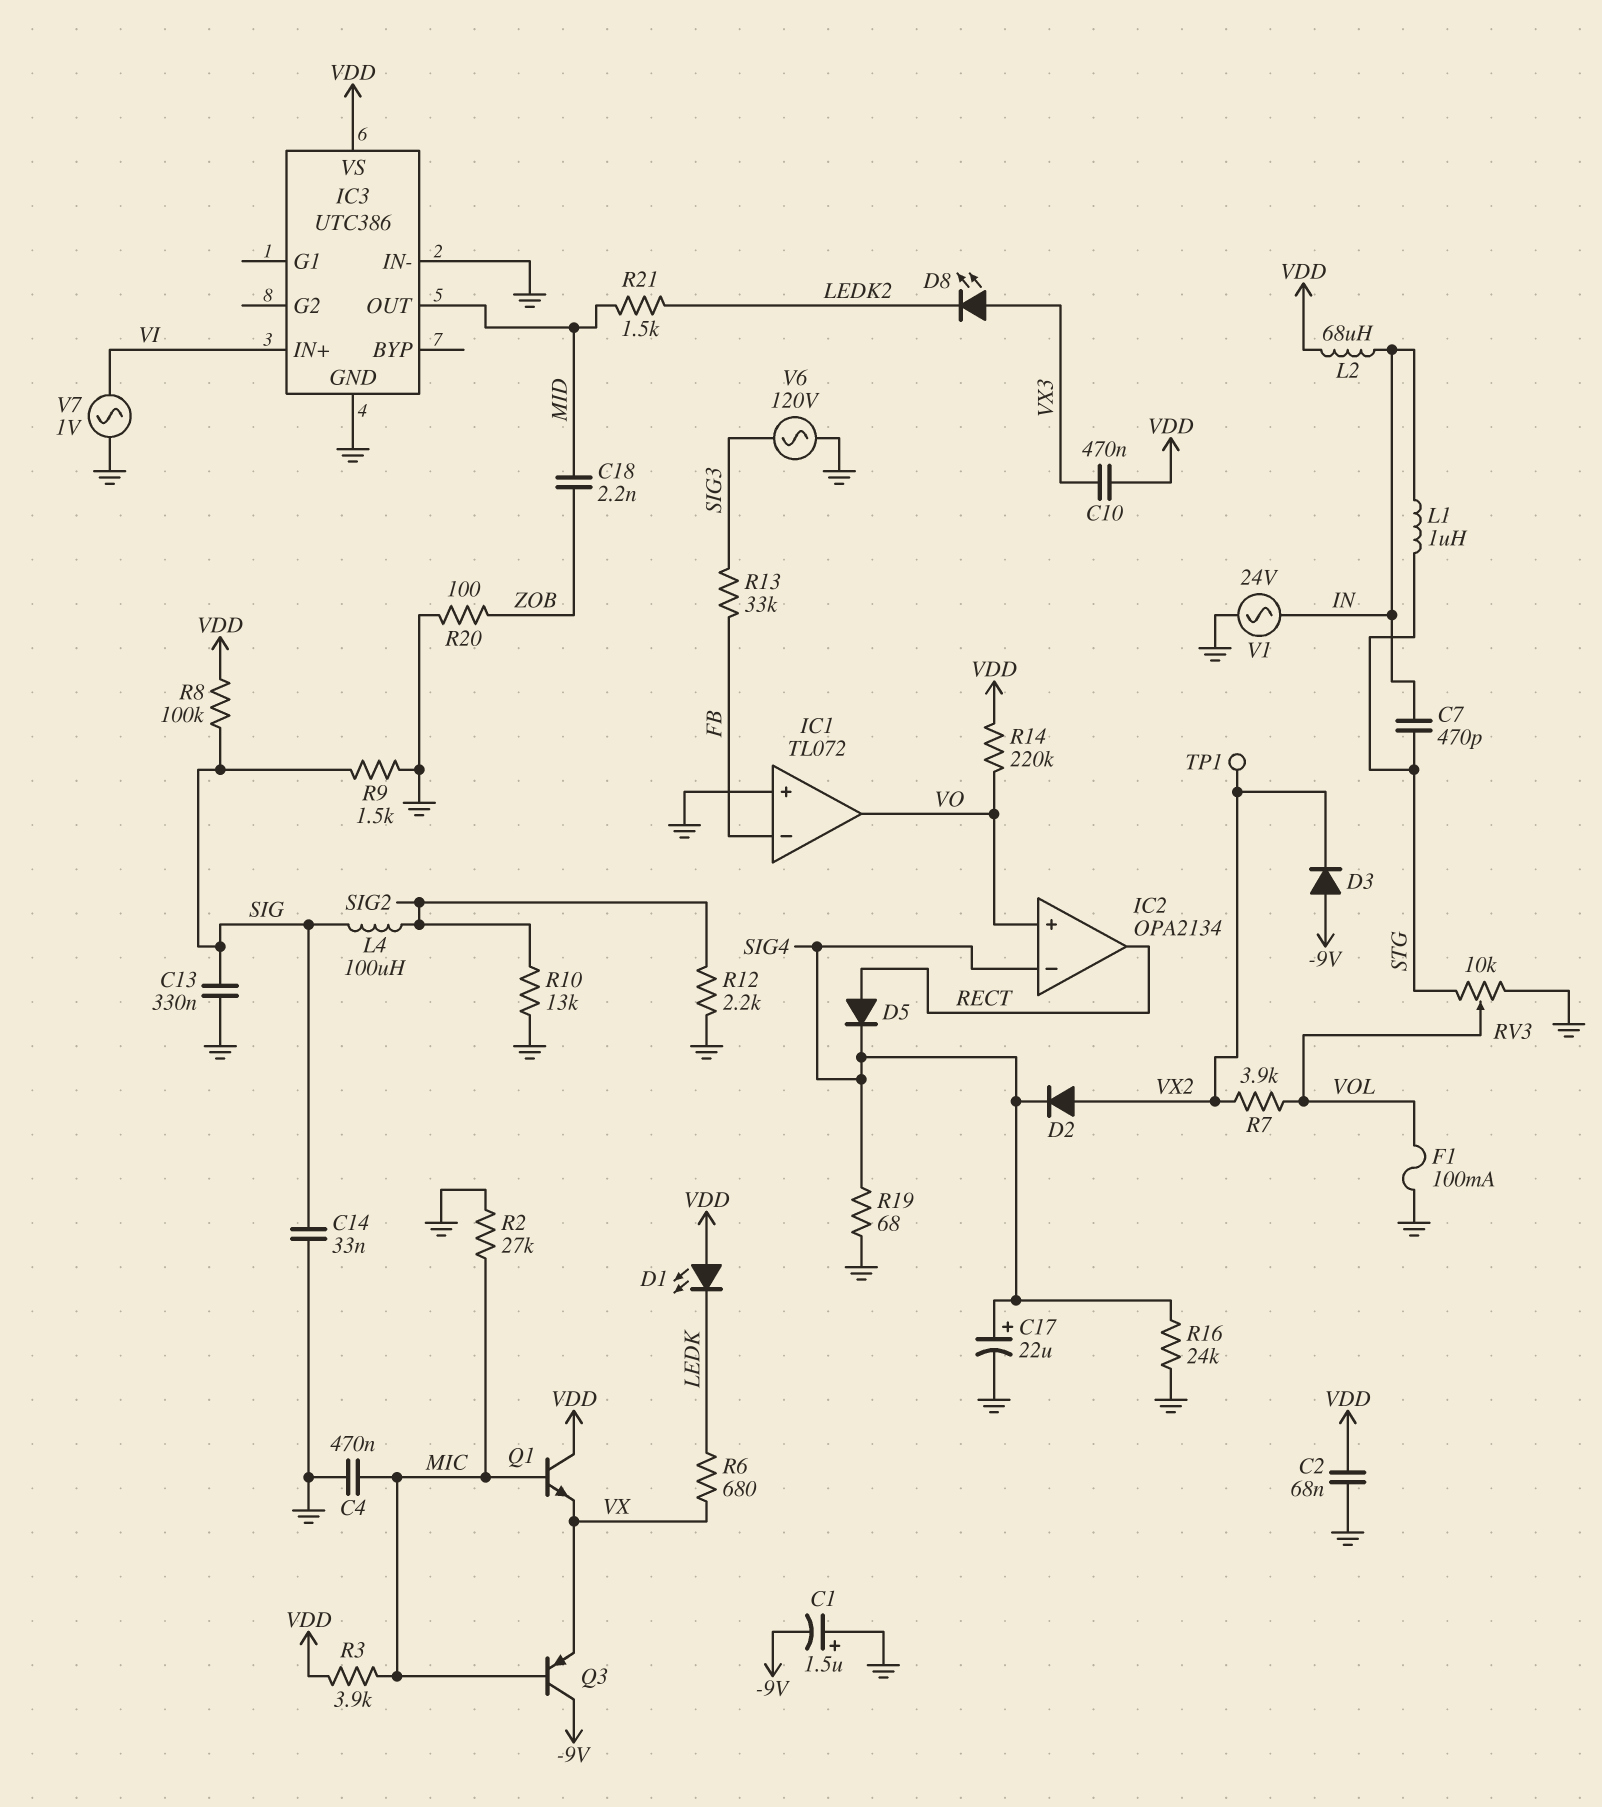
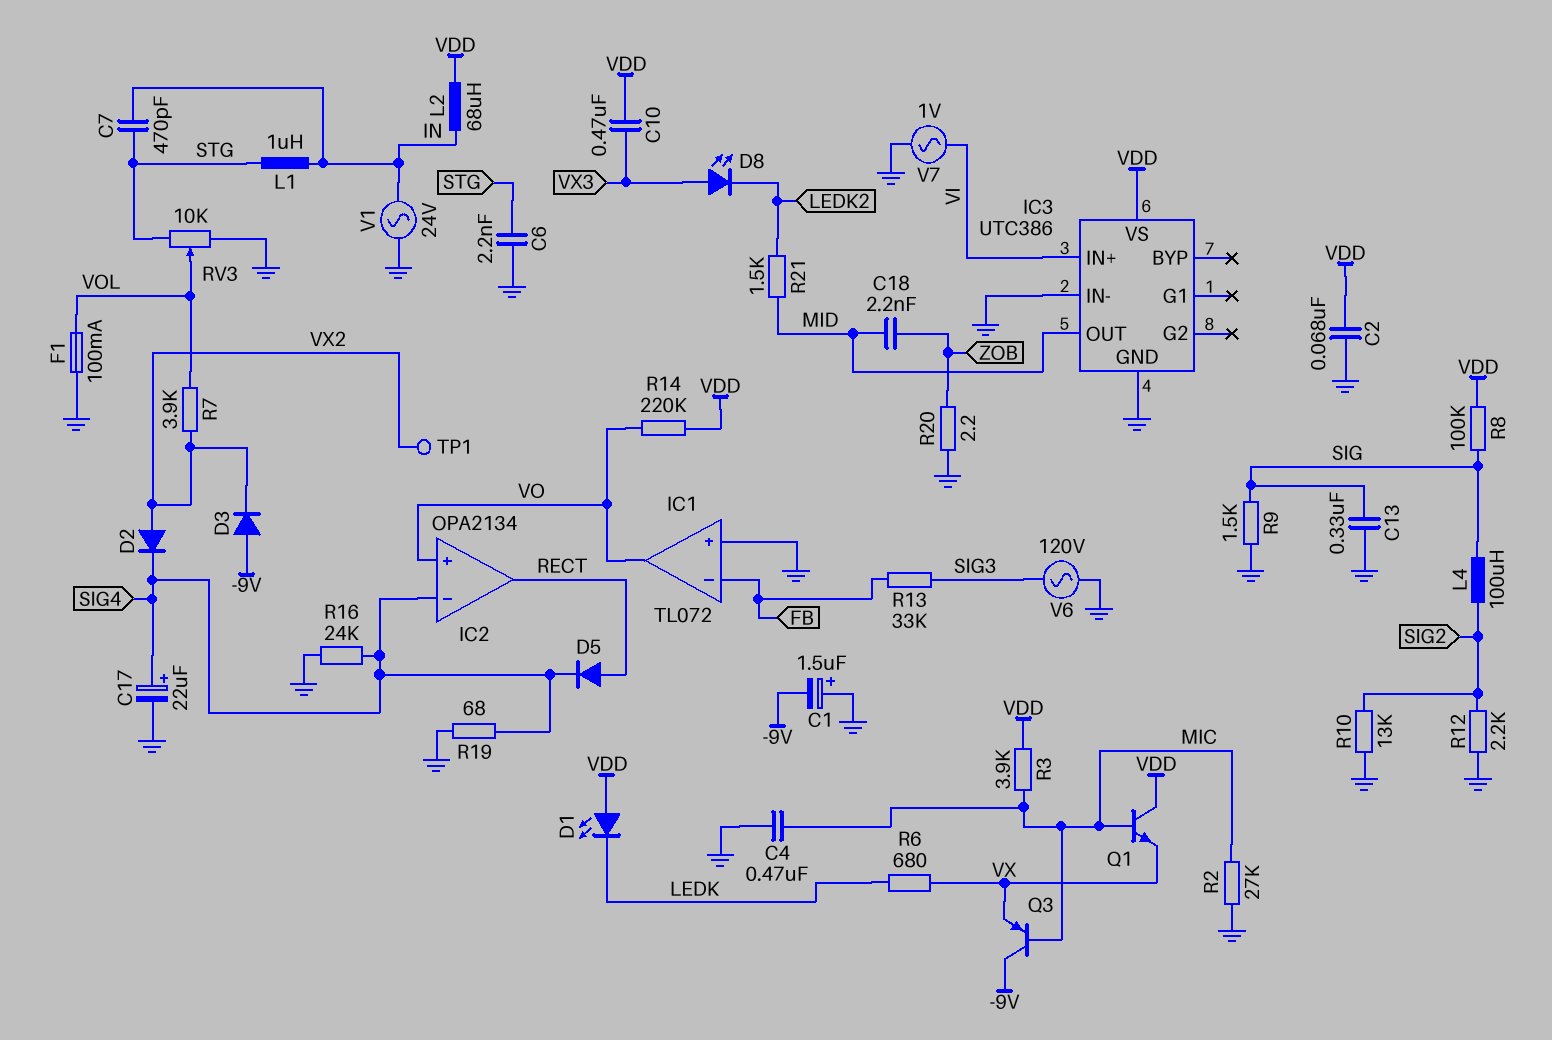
C6: none -> 2.2nF (GND, STG)
C14: 33nF (GND, SIG) -> none
R20: 100 (GND, ZOB) -> 2.2 (GND, ZOB)

